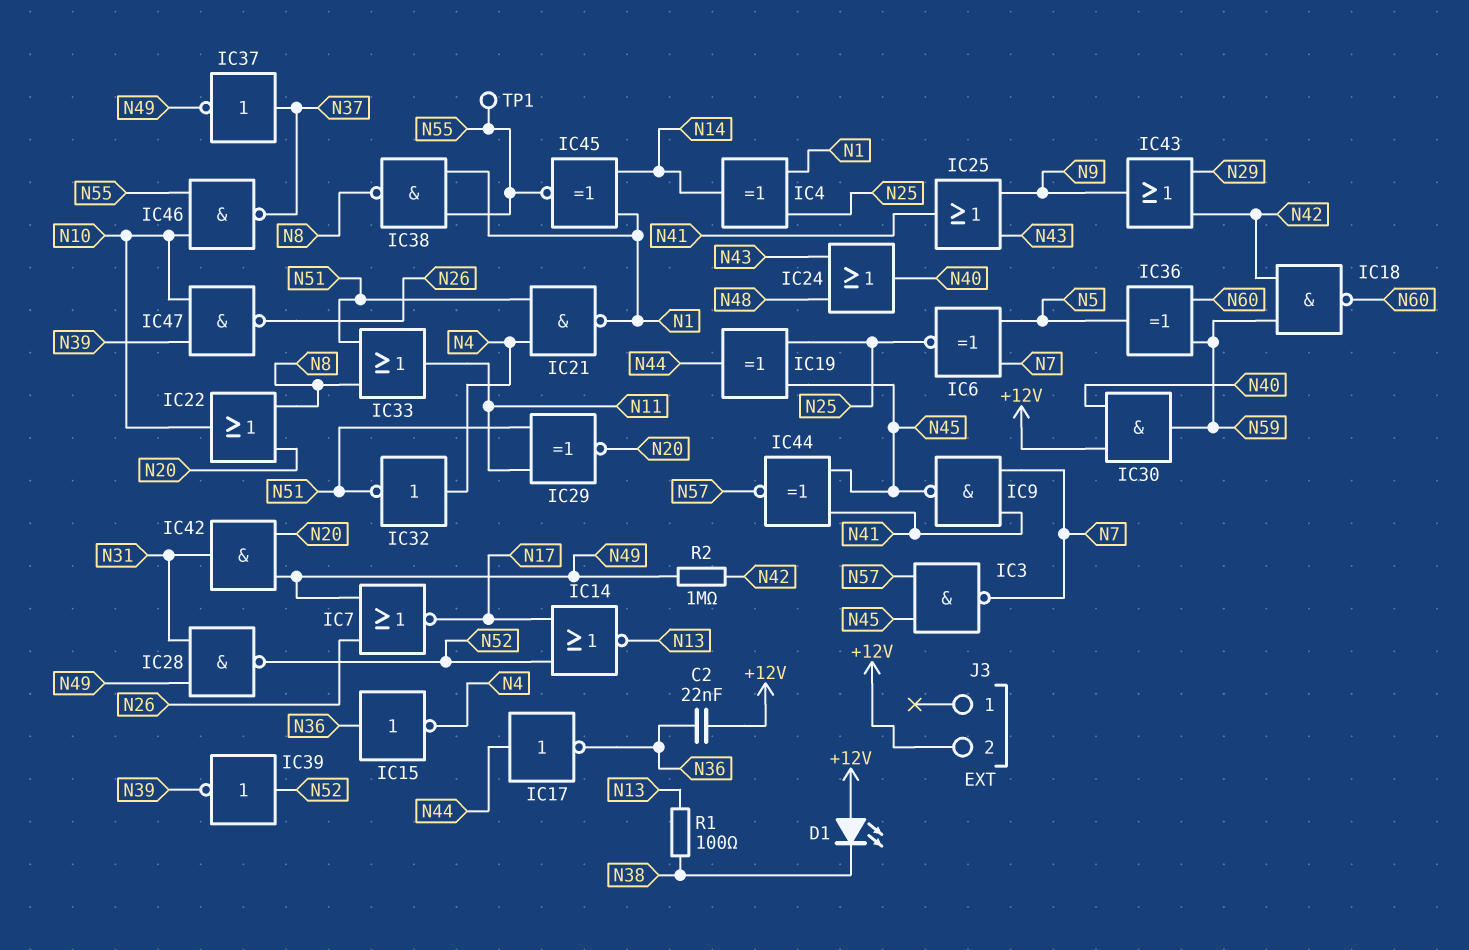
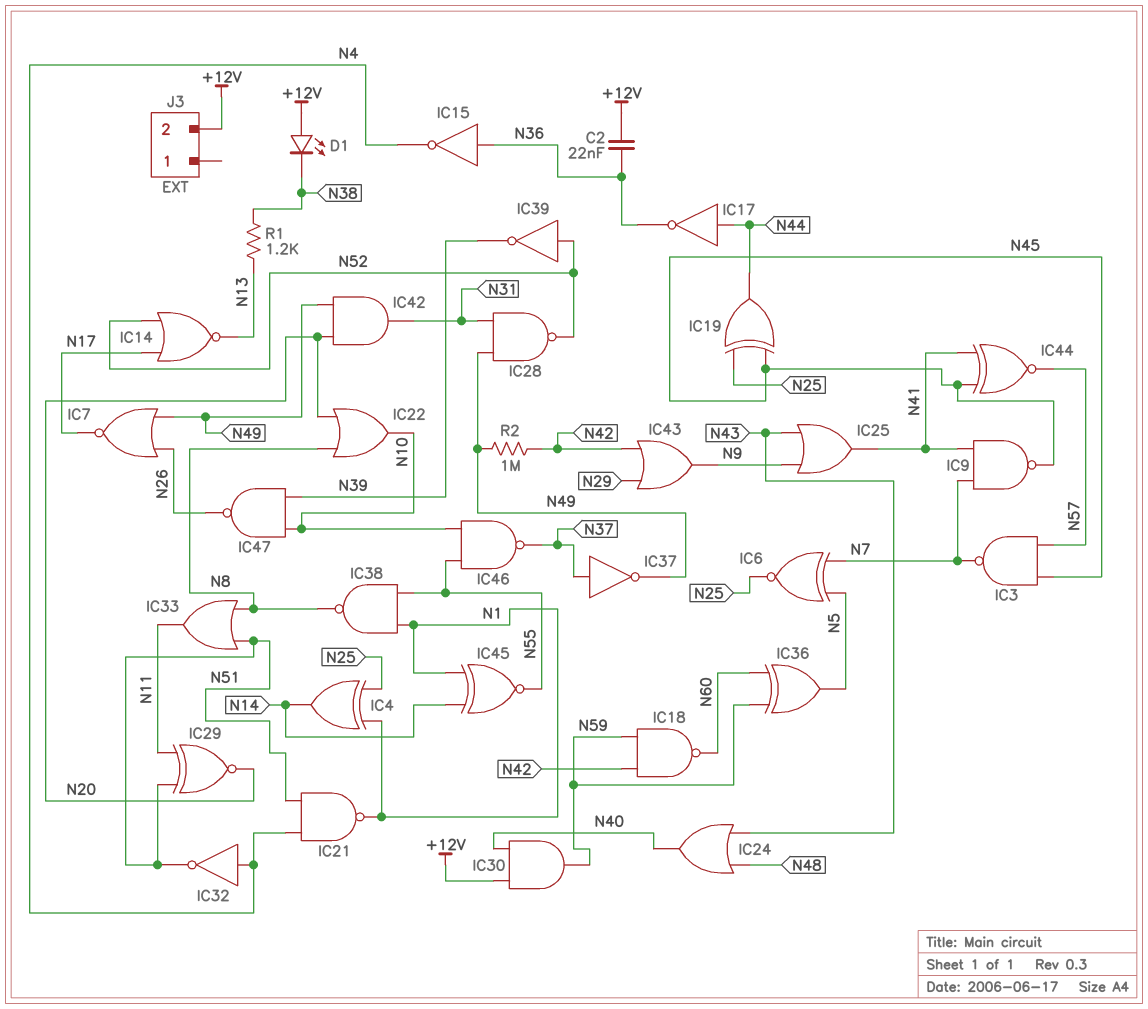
R1: 100 (N13, N38) -> 1.2k (N13, N38)
TP1: test point (N55) -> none

